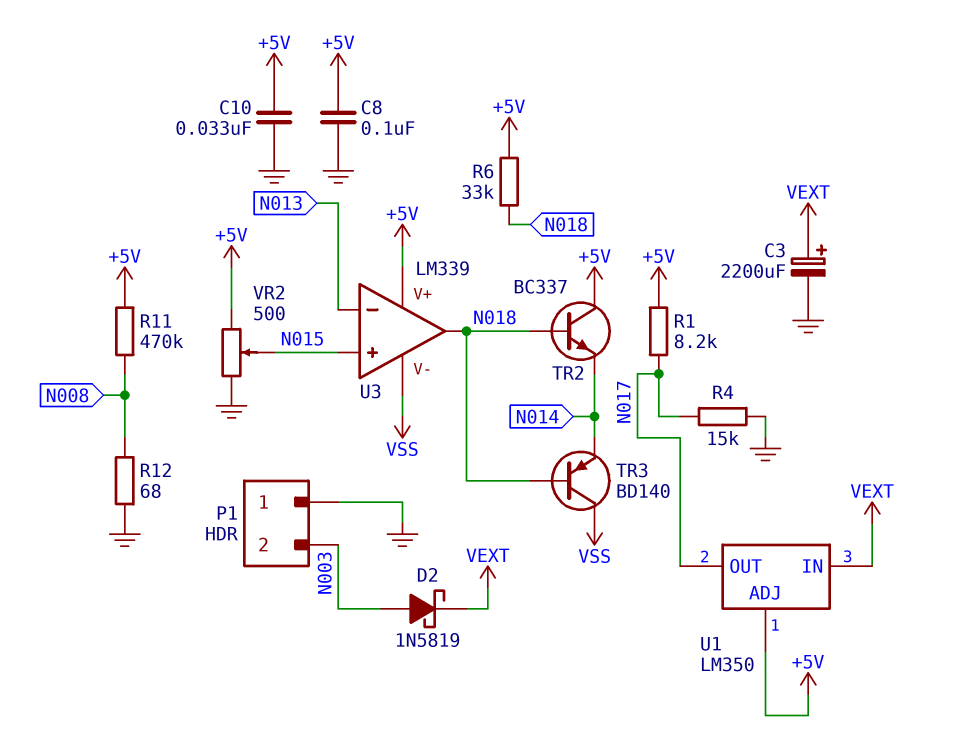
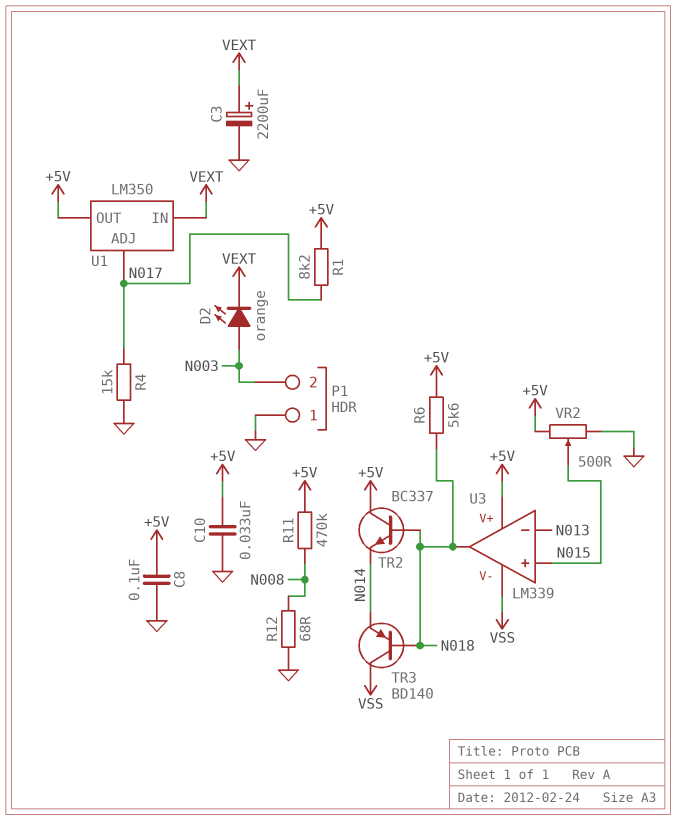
D2: schottky 1N5819 (A N003, K VEXT) -> LED orange (A N003, K VEXT)
R6: 33k (+5V, N018) -> 5.6k (+5V, N018)
U1 pin ADJ: +5V -> N017
U1 pin OUT: N017 -> +5V

